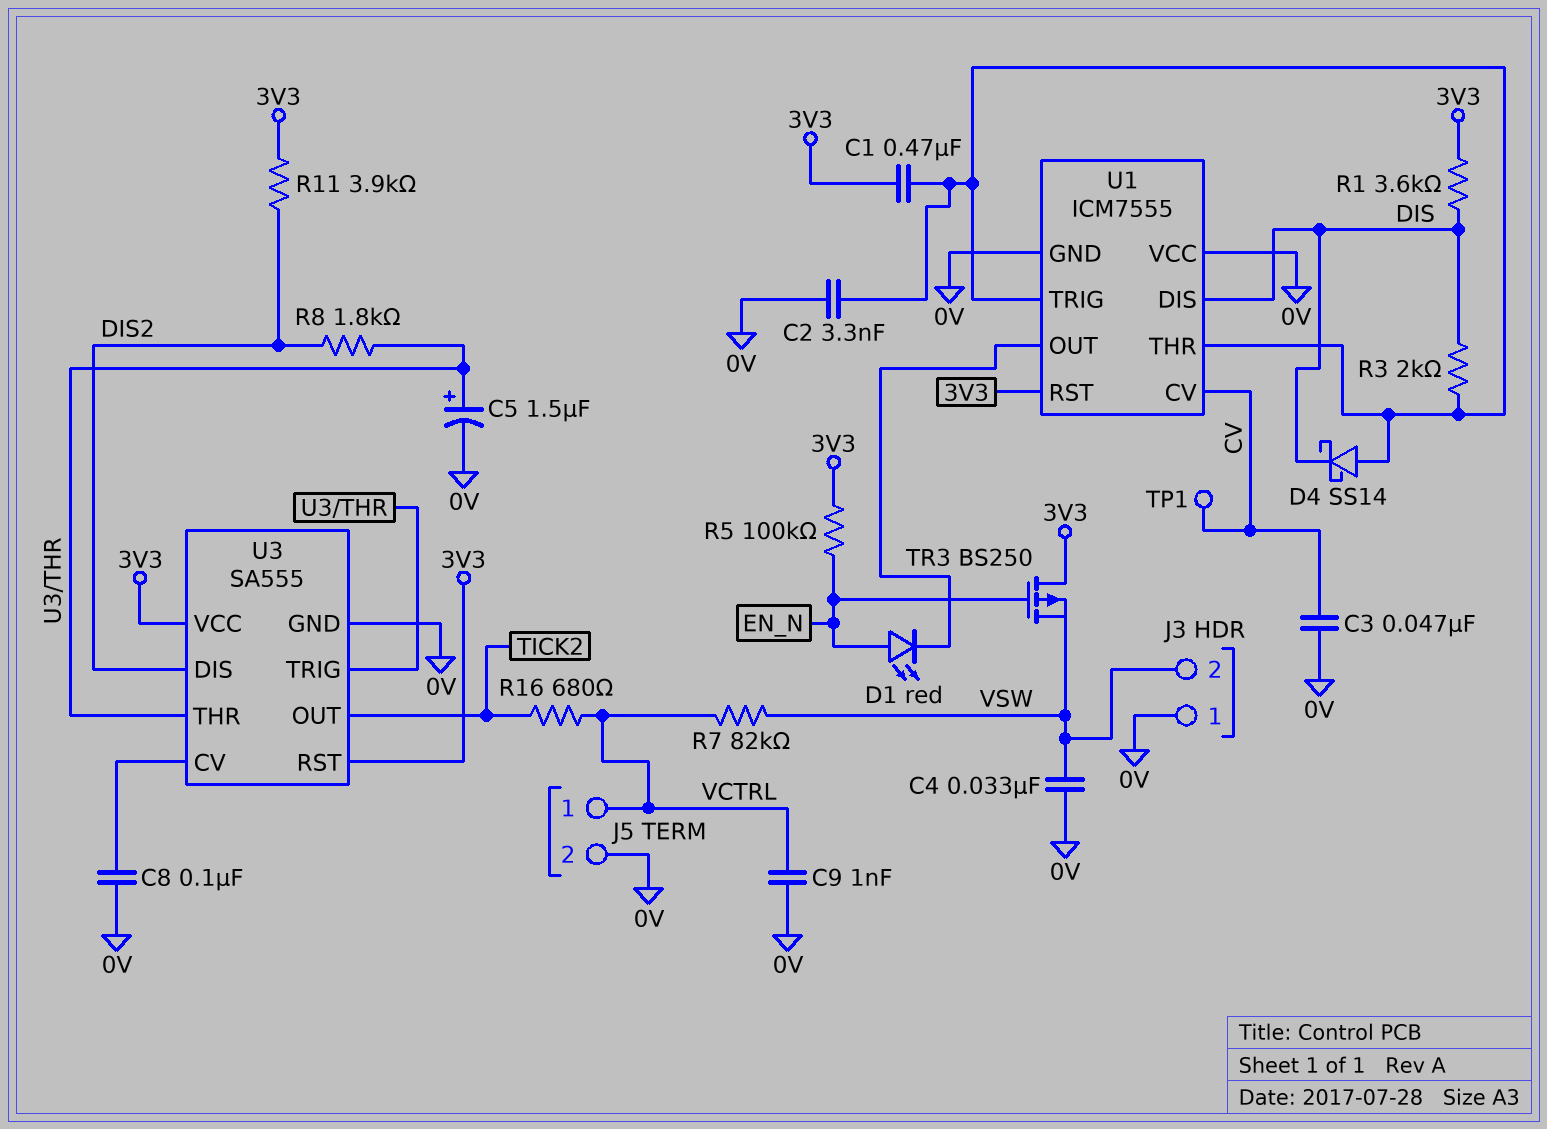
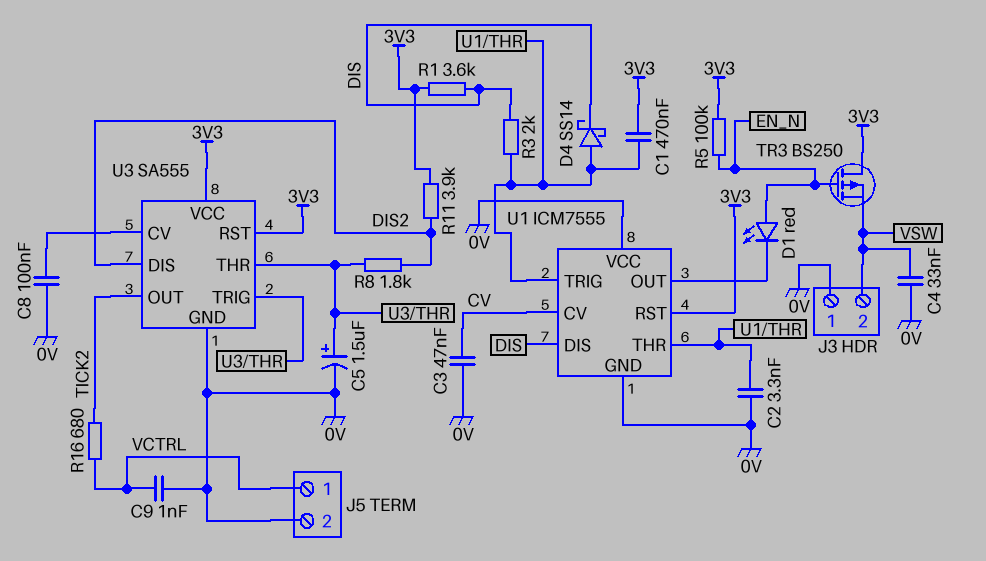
R7: 82k (VCTRL, VSW) -> none
TP1: test point (CV) -> none

